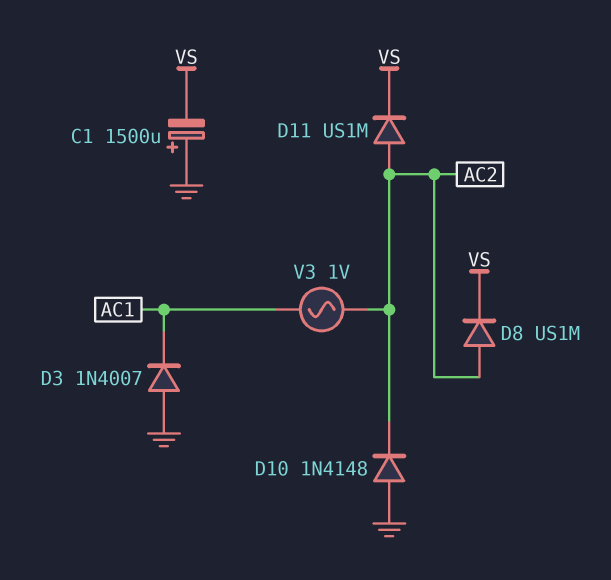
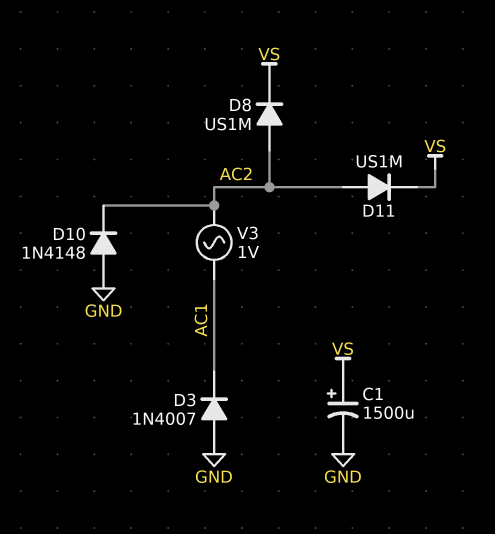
C1: 1500uF (plus GND, minus VS) -> 1500uF (plus VS, minus GND)

